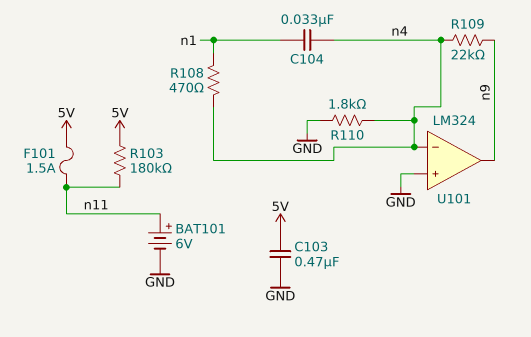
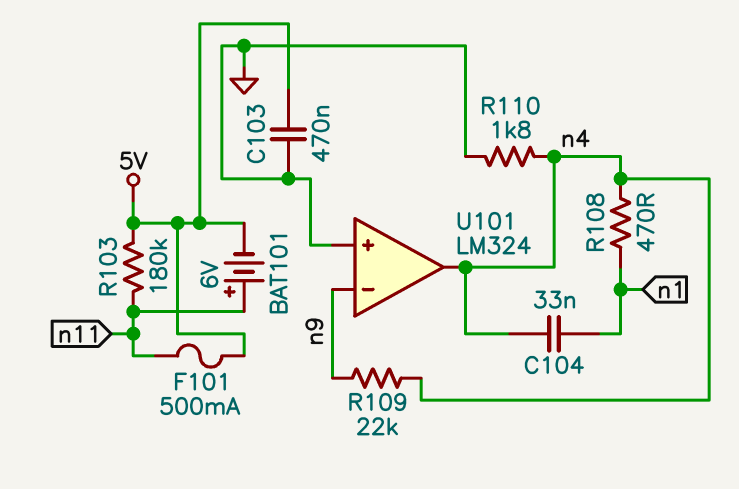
BAT101: 6V (plus n11, minus GND) -> 6V (plus n11, minus 5V)
F101: 1.5A (5V, n11) -> 500mA (5V, n11)
U101 pin in-: n4 -> n9
U101 pin out: n9 -> n4

